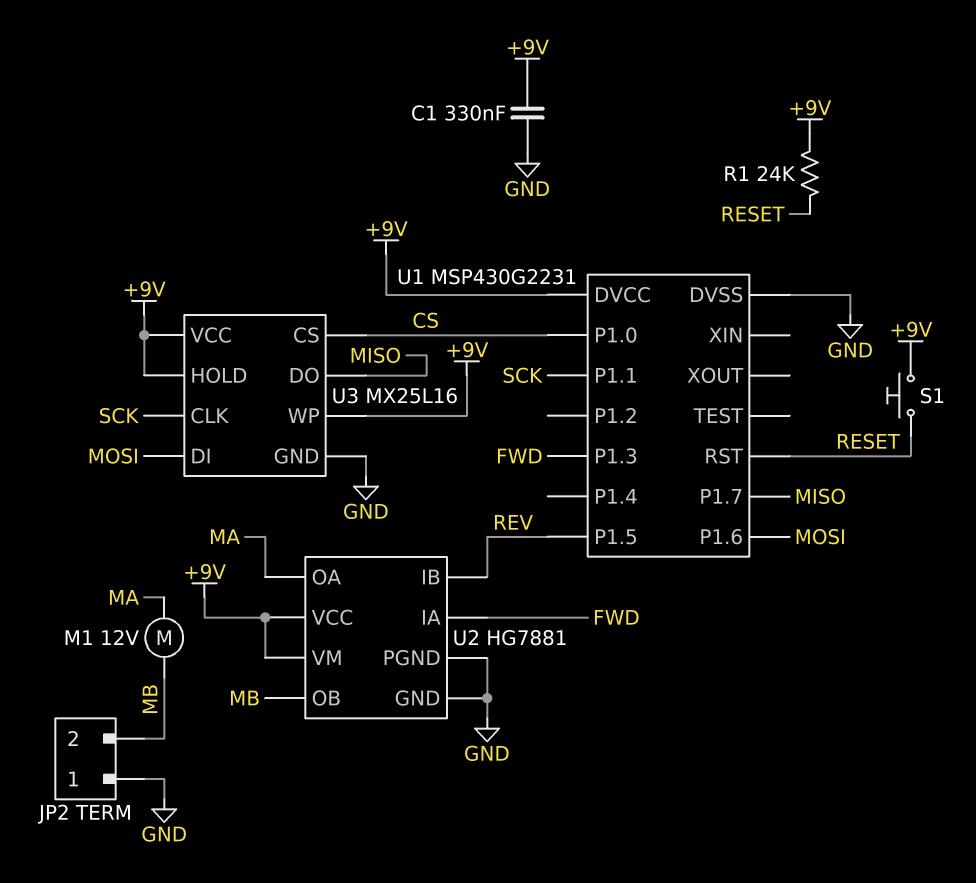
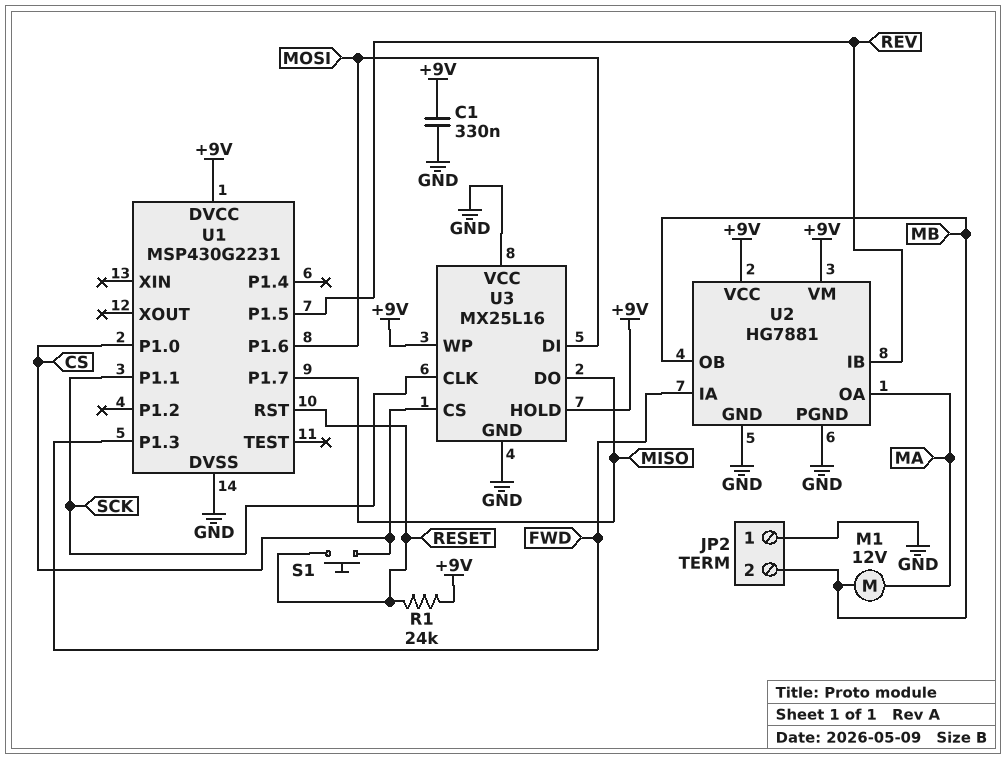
S1: button (+9V, RESET) -> button (CS, RESET)
U3 pin VCC: +9V -> GND

